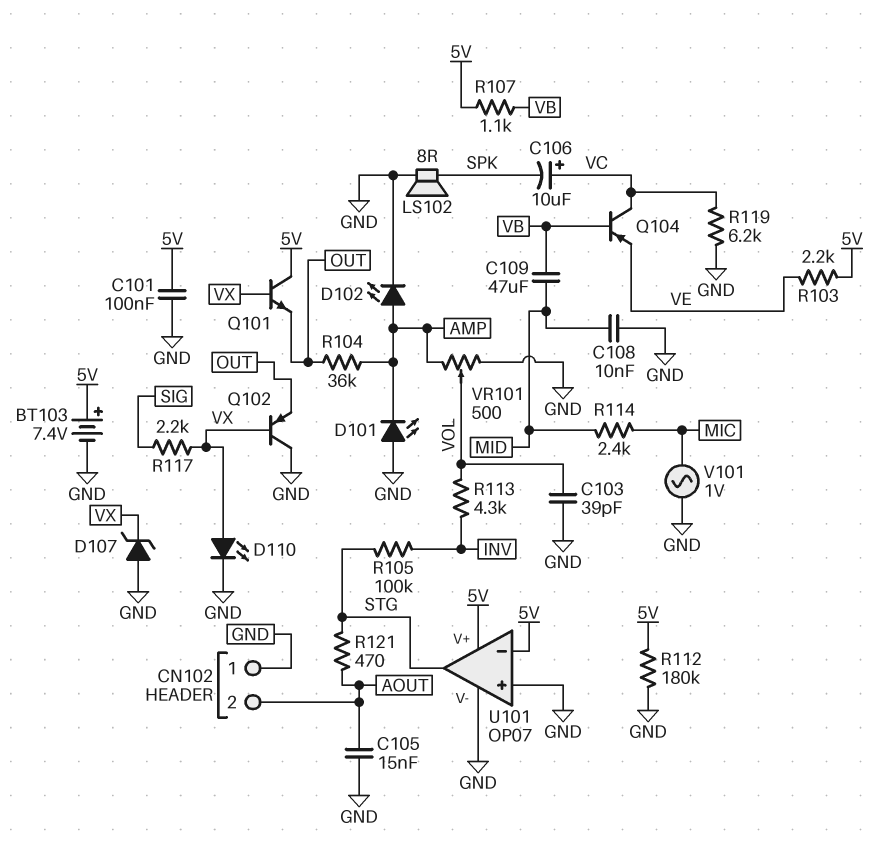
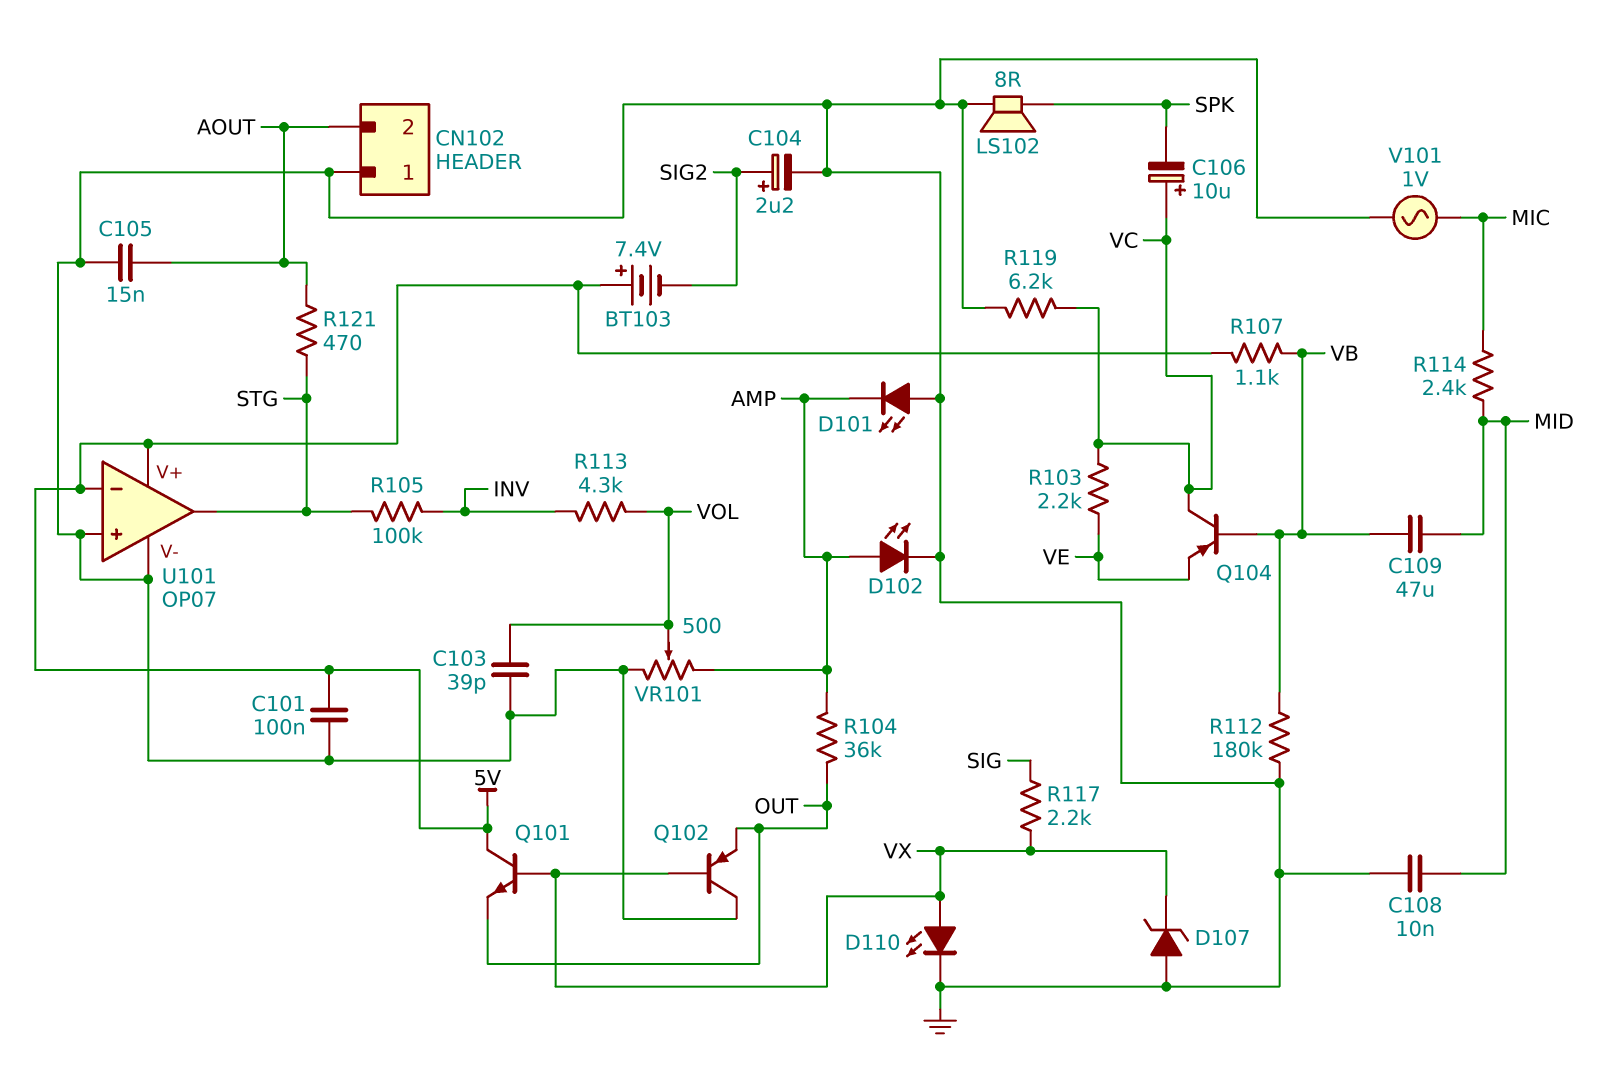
BT103: 7.4V (plus 5V, minus GND) -> 7.4V (plus 5V, minus SIG2)
C104: none -> 2.2uF (plus SIG2, minus GND)
R103: 2.2k (5V, VE) -> 2.2k (VC, VE)
R112: 180k (5V, GND) -> 180k (GND, VB)

